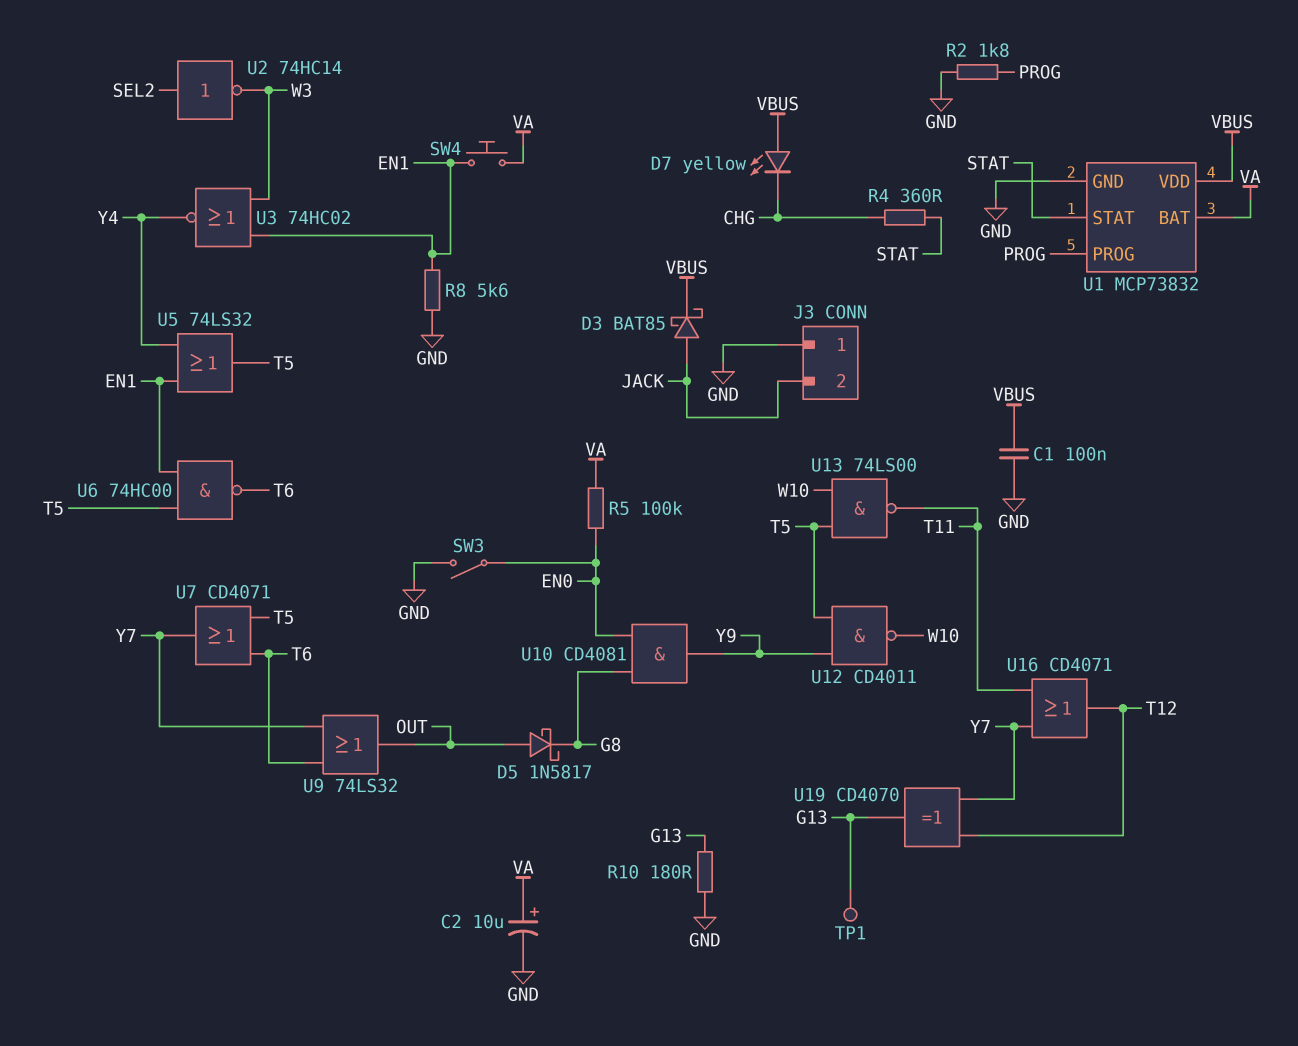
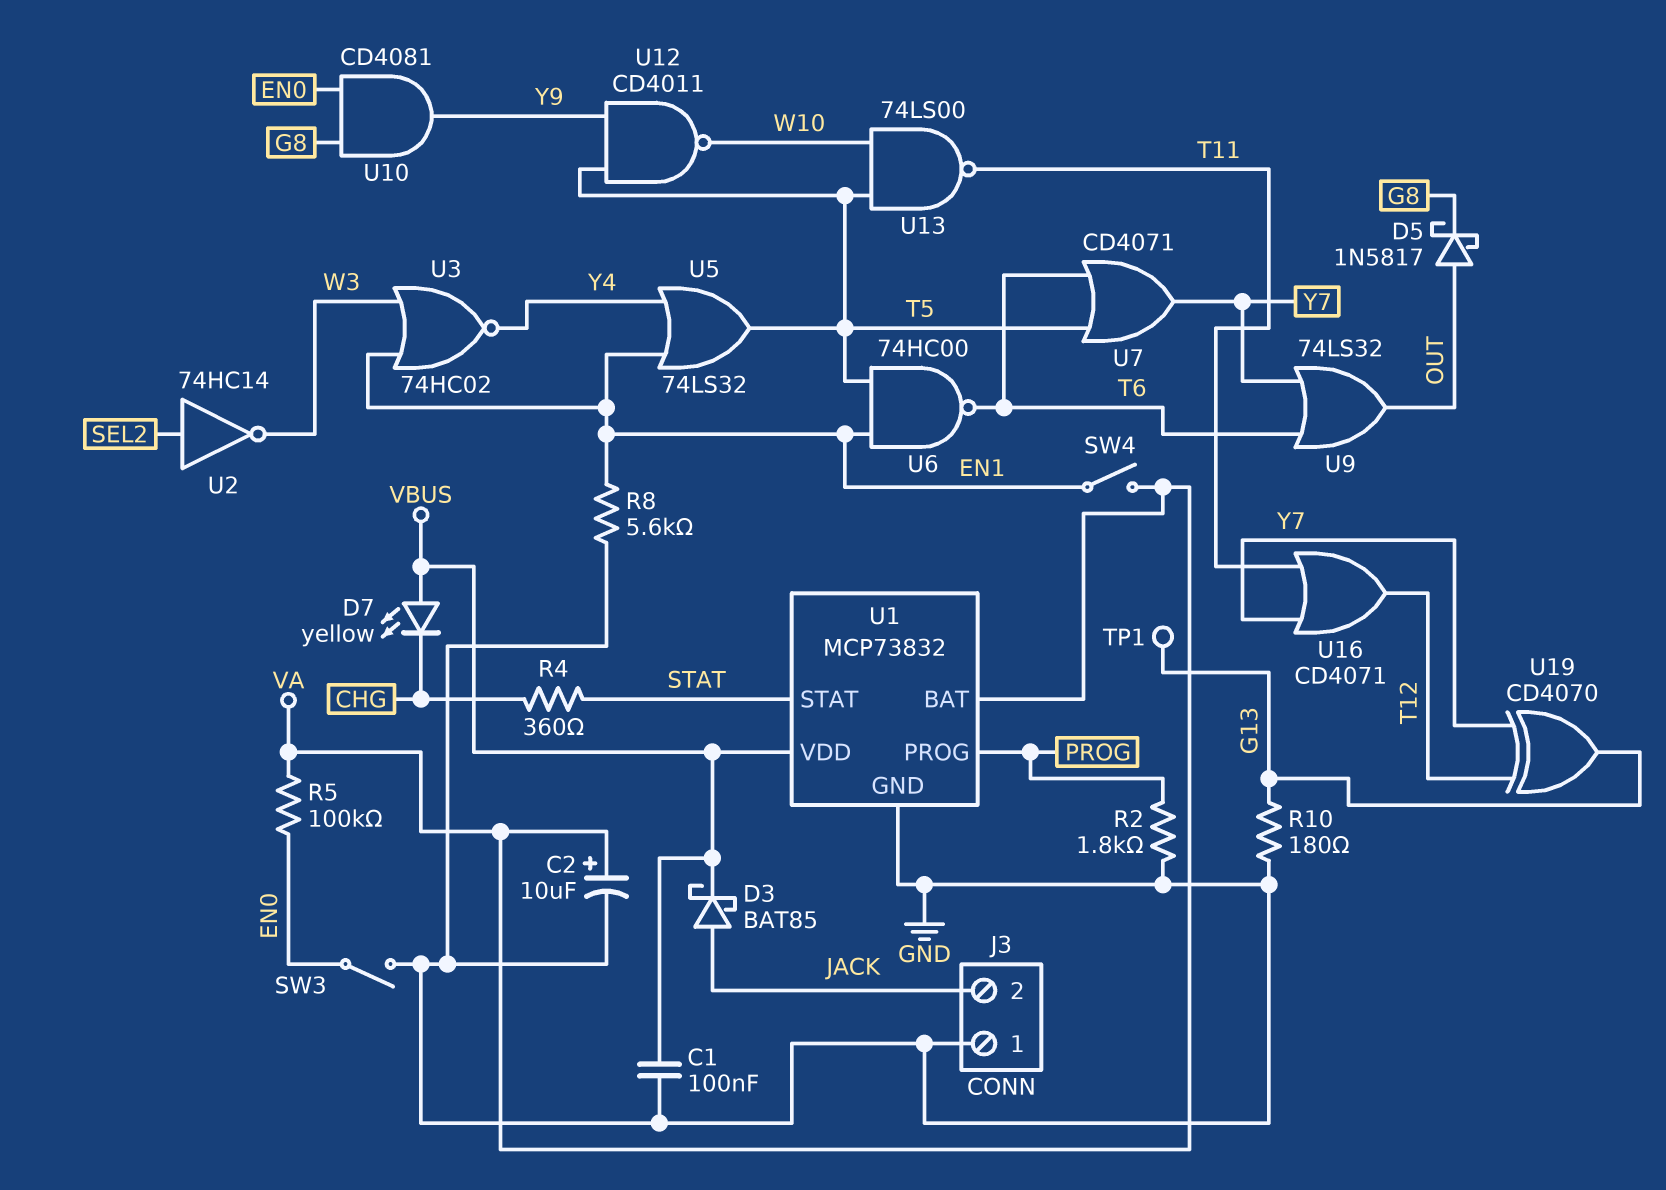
SW4: button (EN1, VA) -> switch (EN1, VA)

